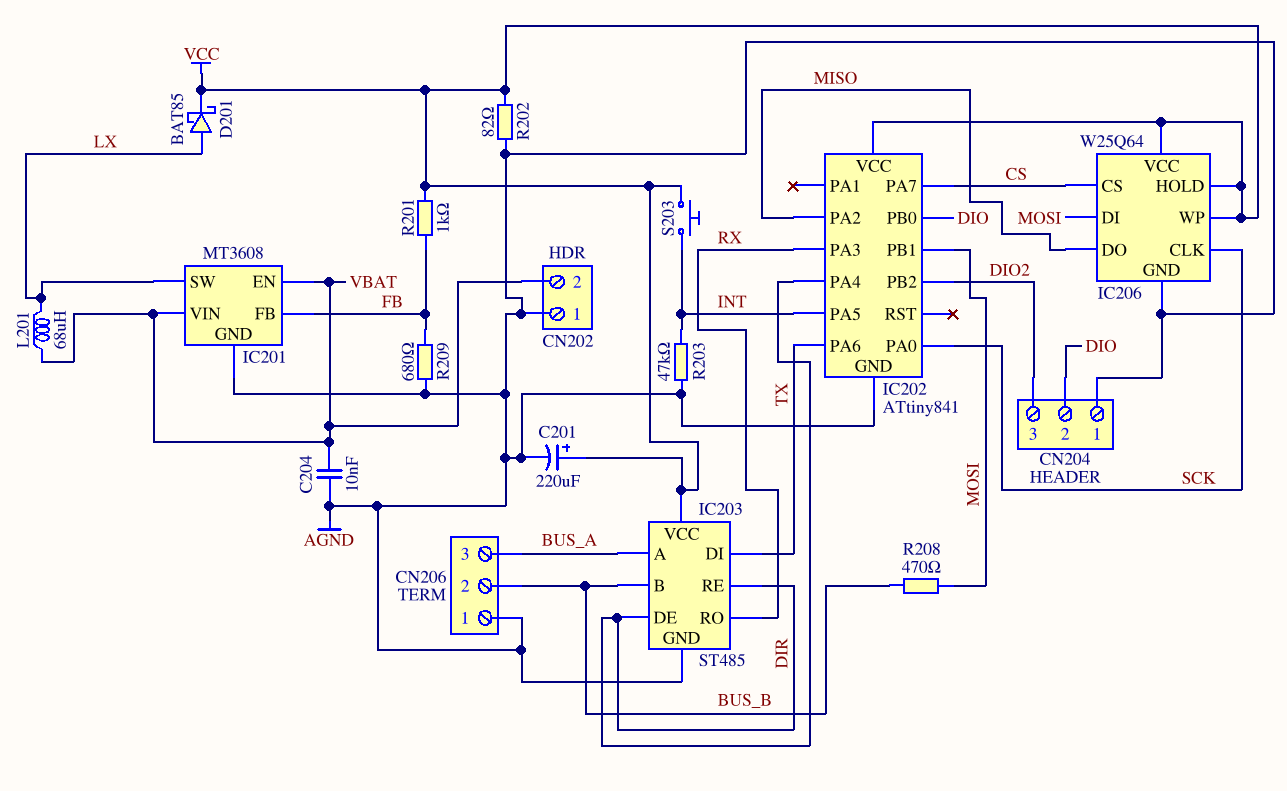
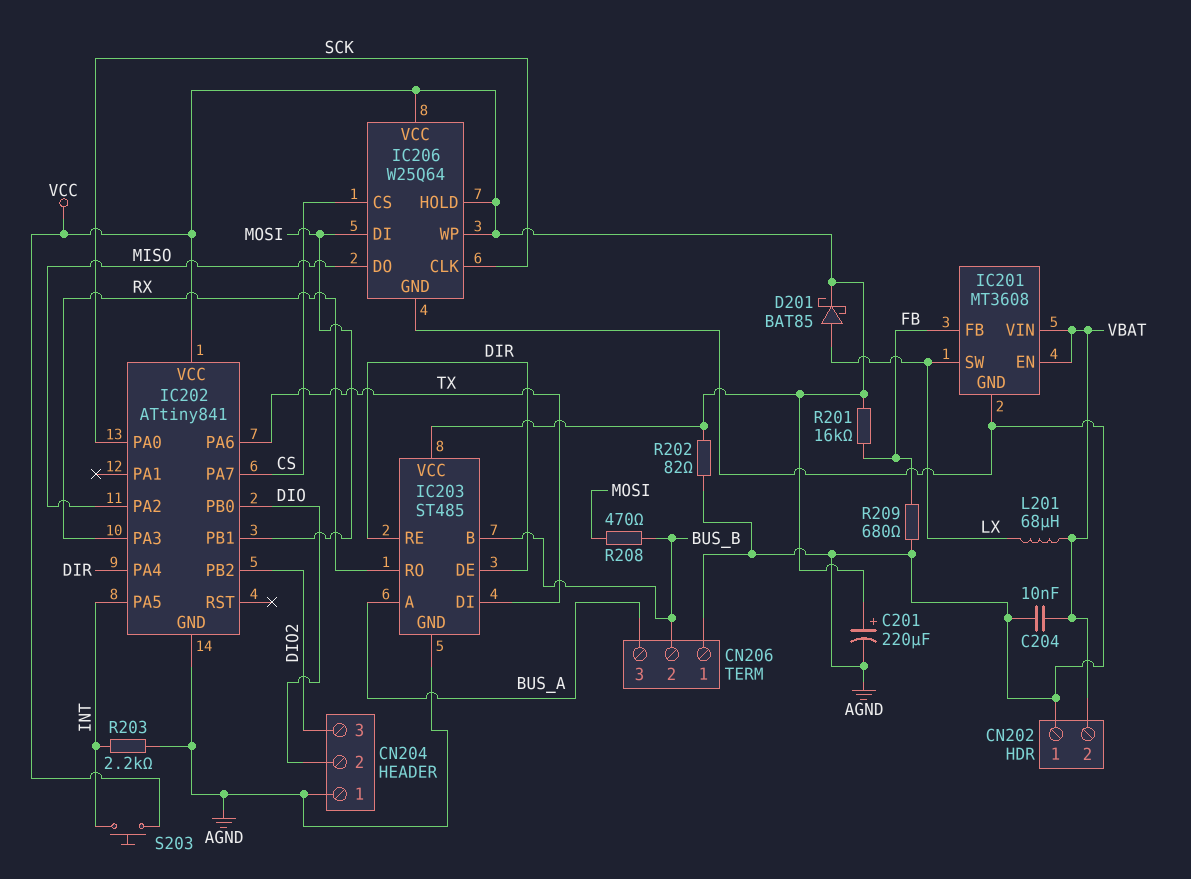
R201: 1k (FB, VCC) -> 16k (FB, VCC)
R203: 47k (AGND, INT) -> 2.2k (AGND, INT)

